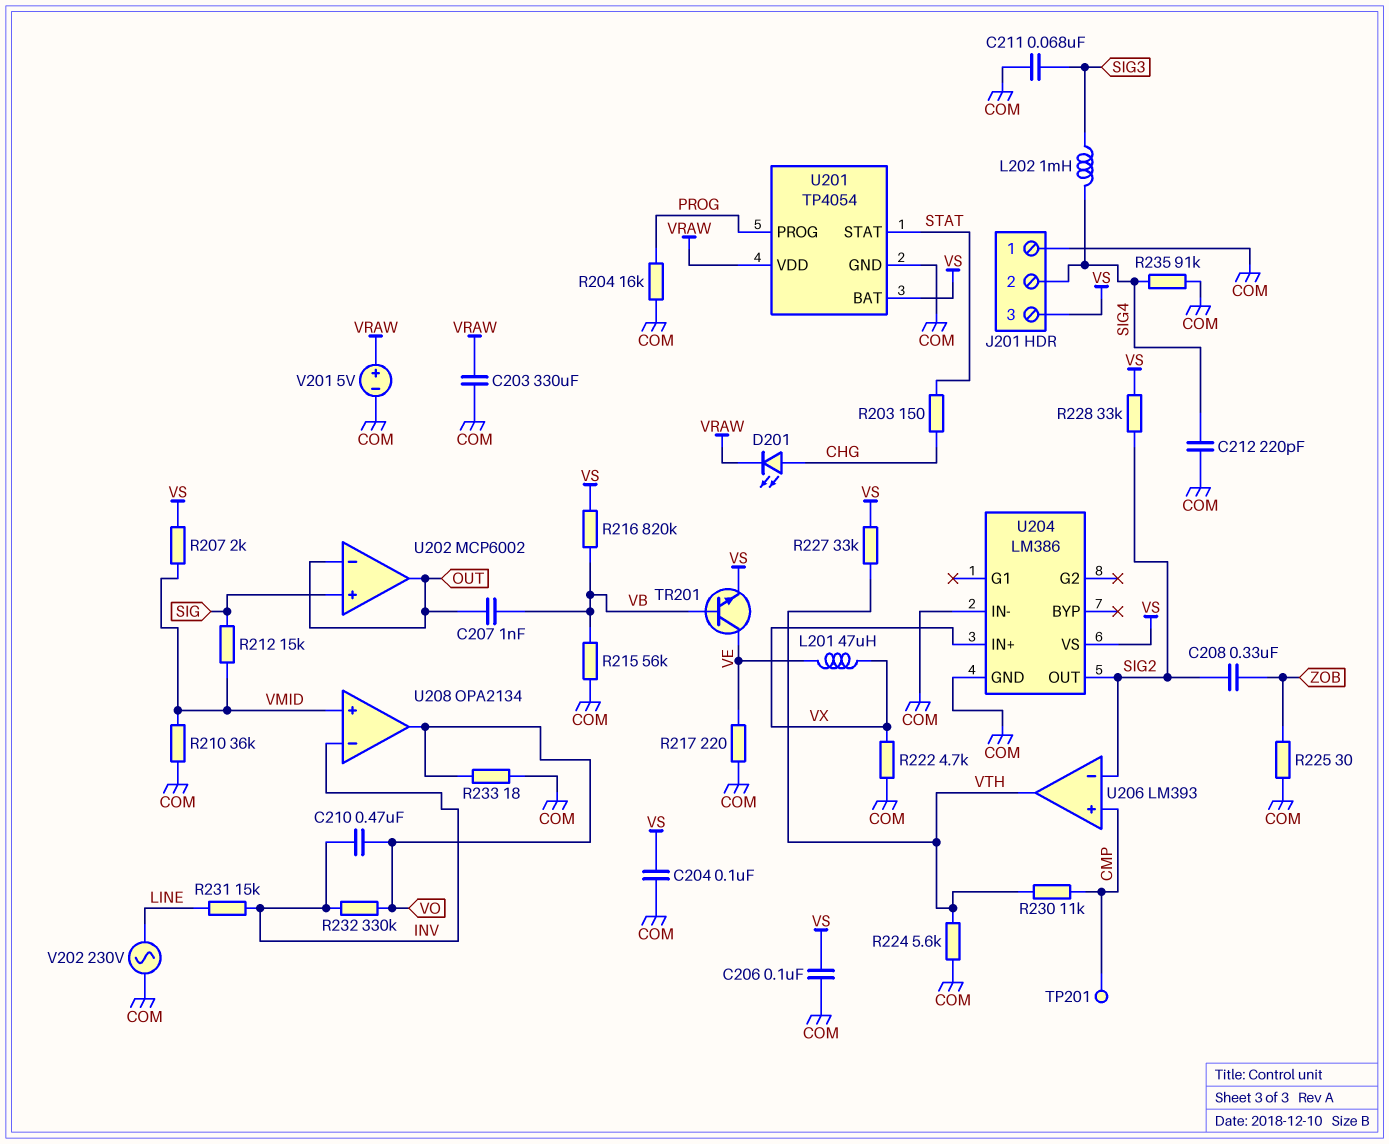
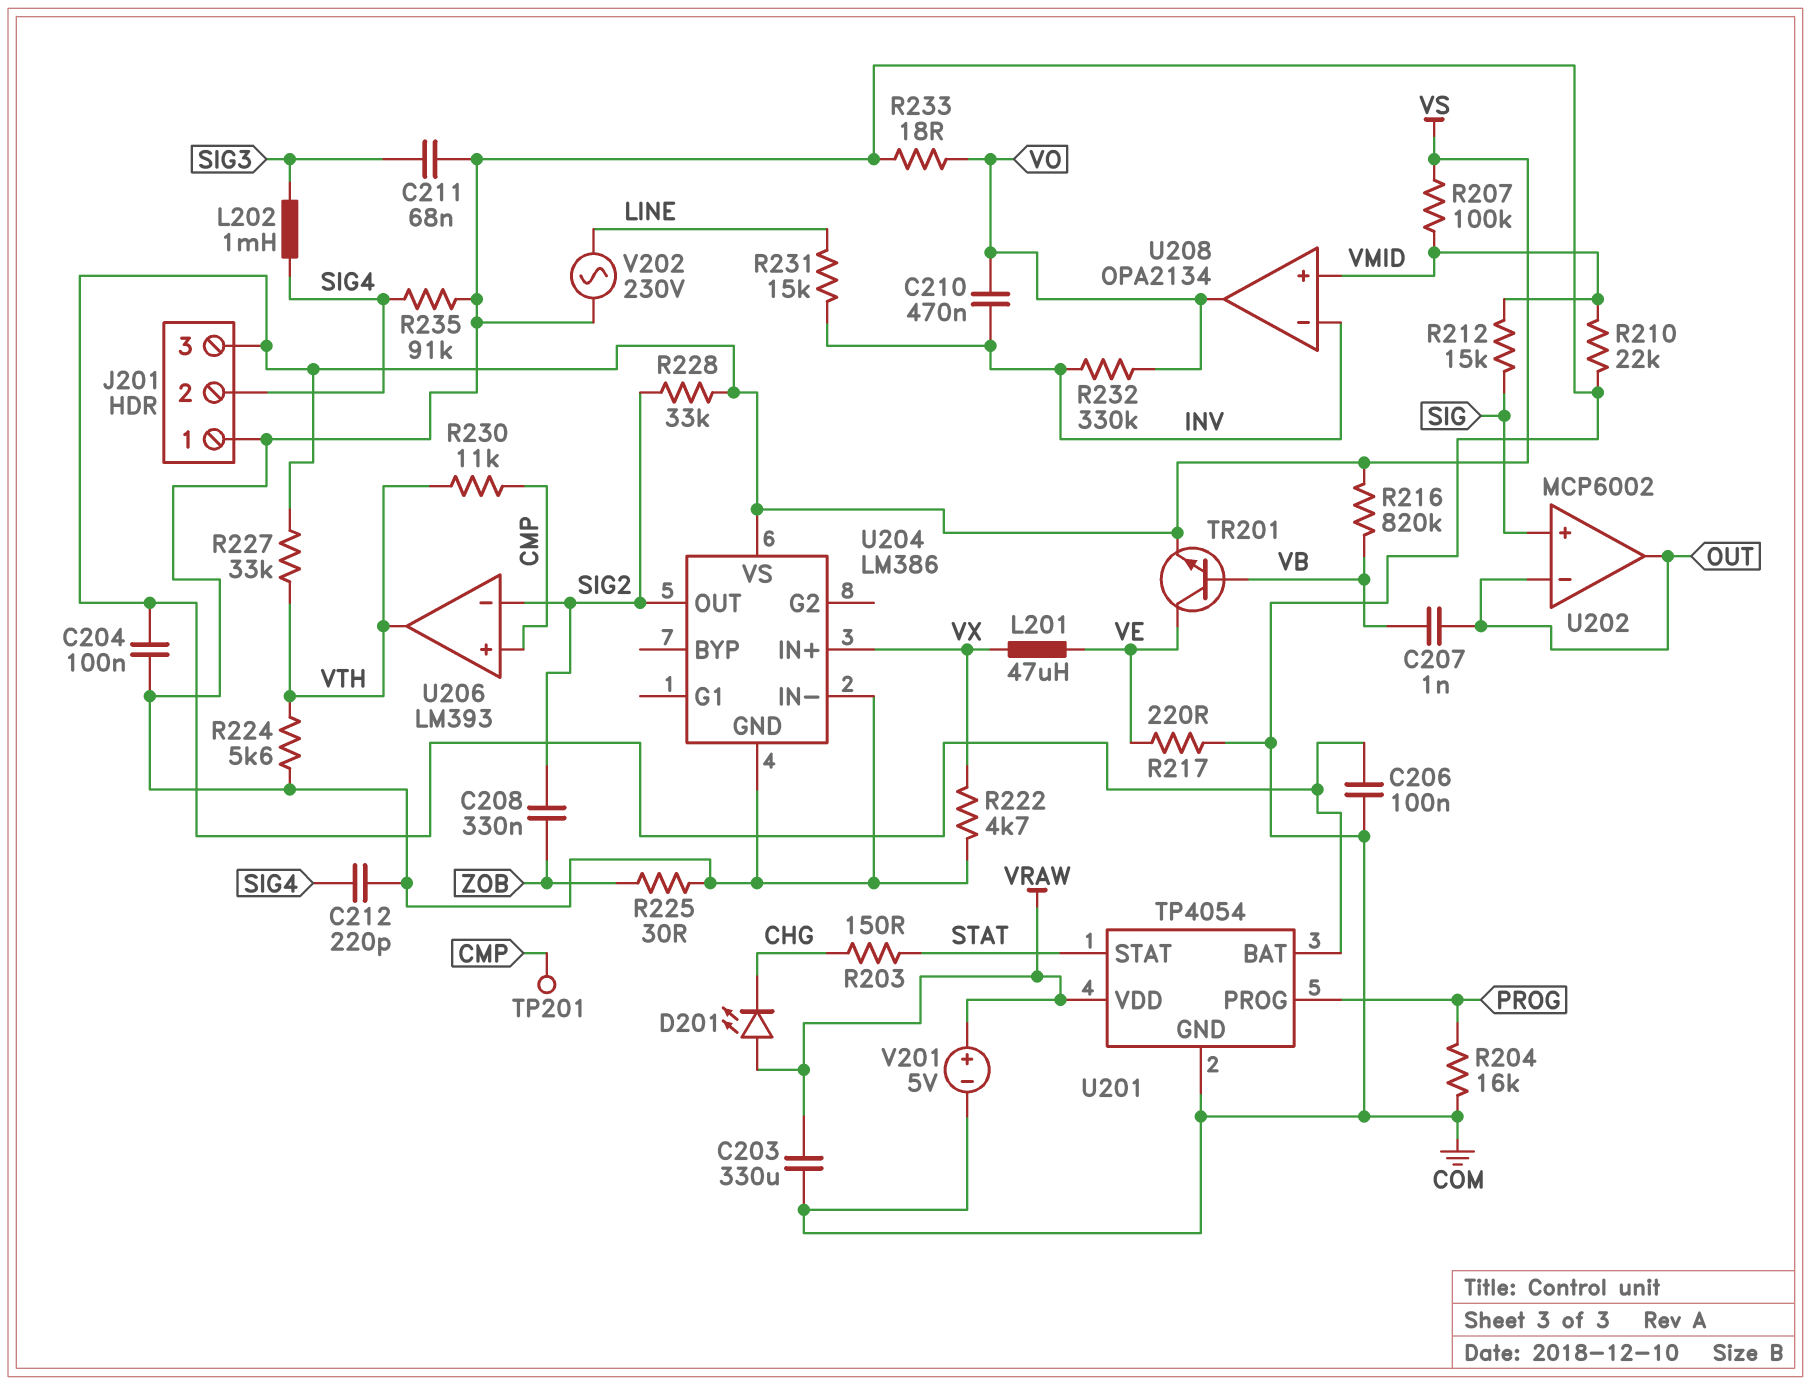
D201: LED (A CHG, K VRAW) -> LED (A VRAW, K CHG)
R207: 2k (VMID, VS) -> 100k (VMID, VS)
R210: 36k (COM, VMID) -> 22k (COM, VMID)
R215: 56k (COM, VB) -> none

